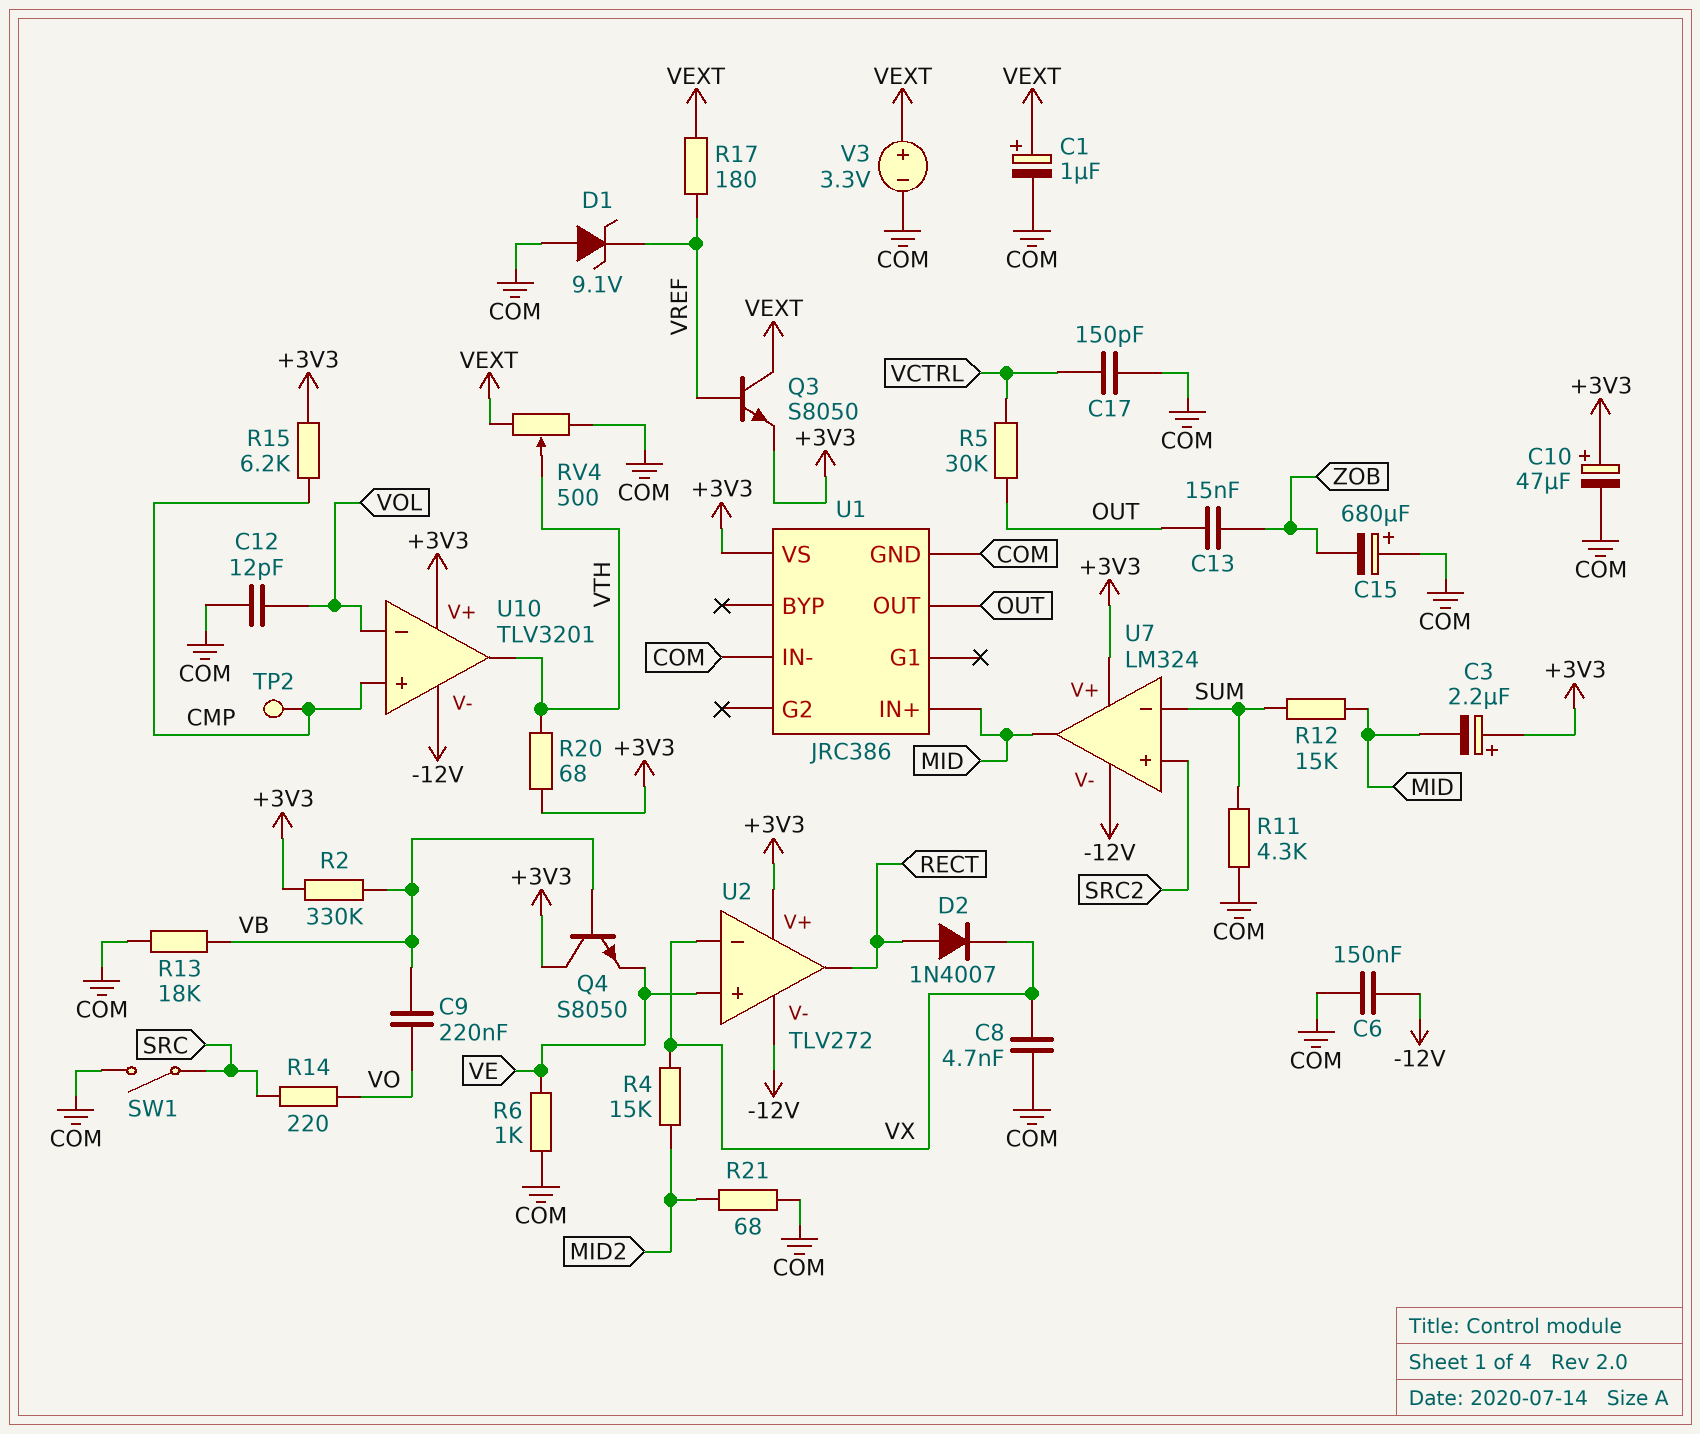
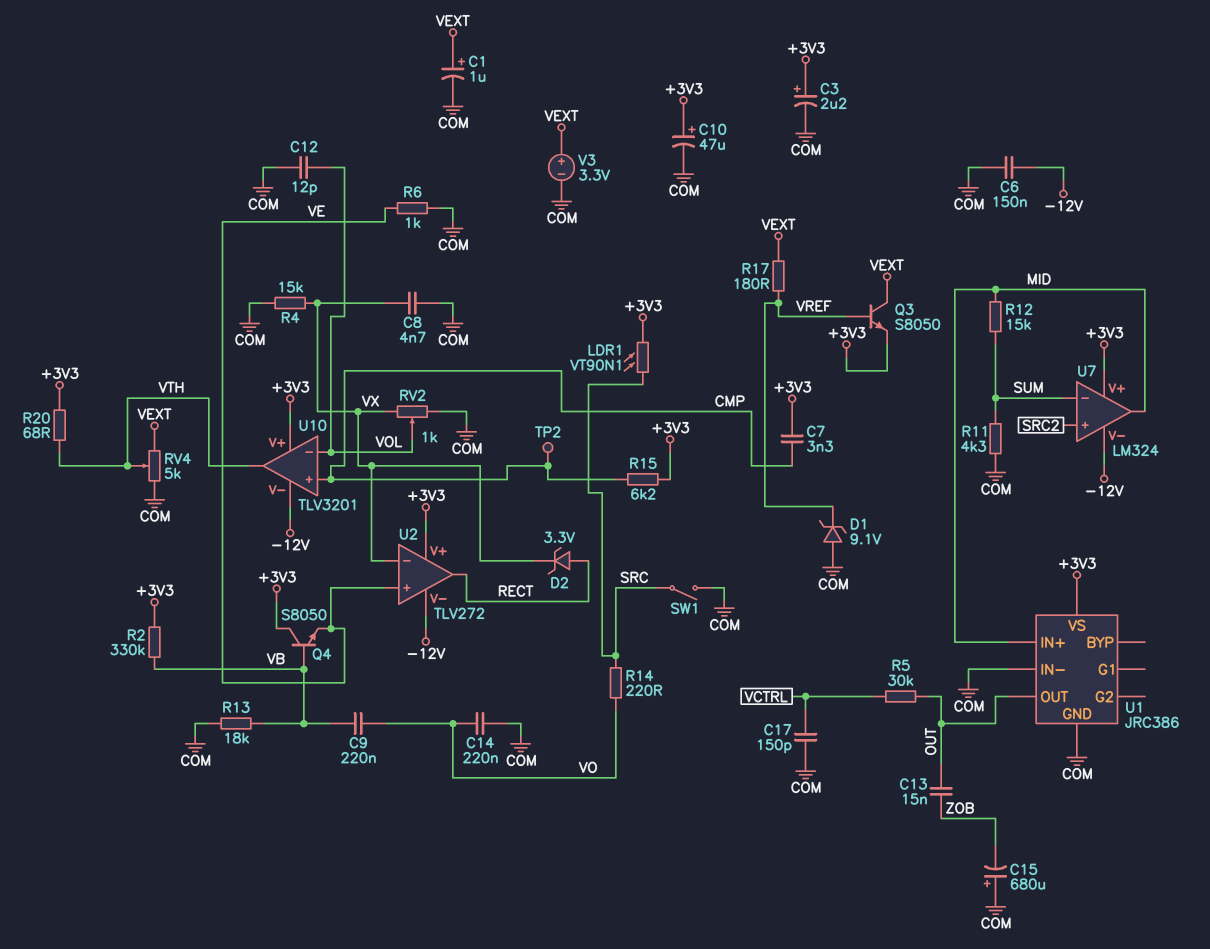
C3: 2.2uF (plus +3V3, minus MID) -> 2.2uF (plus +3V3, minus COM)
C7: none -> 3.3nF (+3V3, CMP)
C14: none -> 220nF (COM, VO)
D2: diode 1N4007 (A RECT, K VX) -> zener 3.3V (A RECT, K VX)
LDR1: none -> VT90N1 (+3V3, SRC)
R4: 15k (MID2, VX) -> 15k (COM, VX)
R21: 68 (COM, MID2) -> none
RV2: none -> 1k (COM, VX, wiper VOL)
RV4: 500 (COM, VEXT, wiper VTH) -> 5k (COM, VEXT, wiper VTH)

